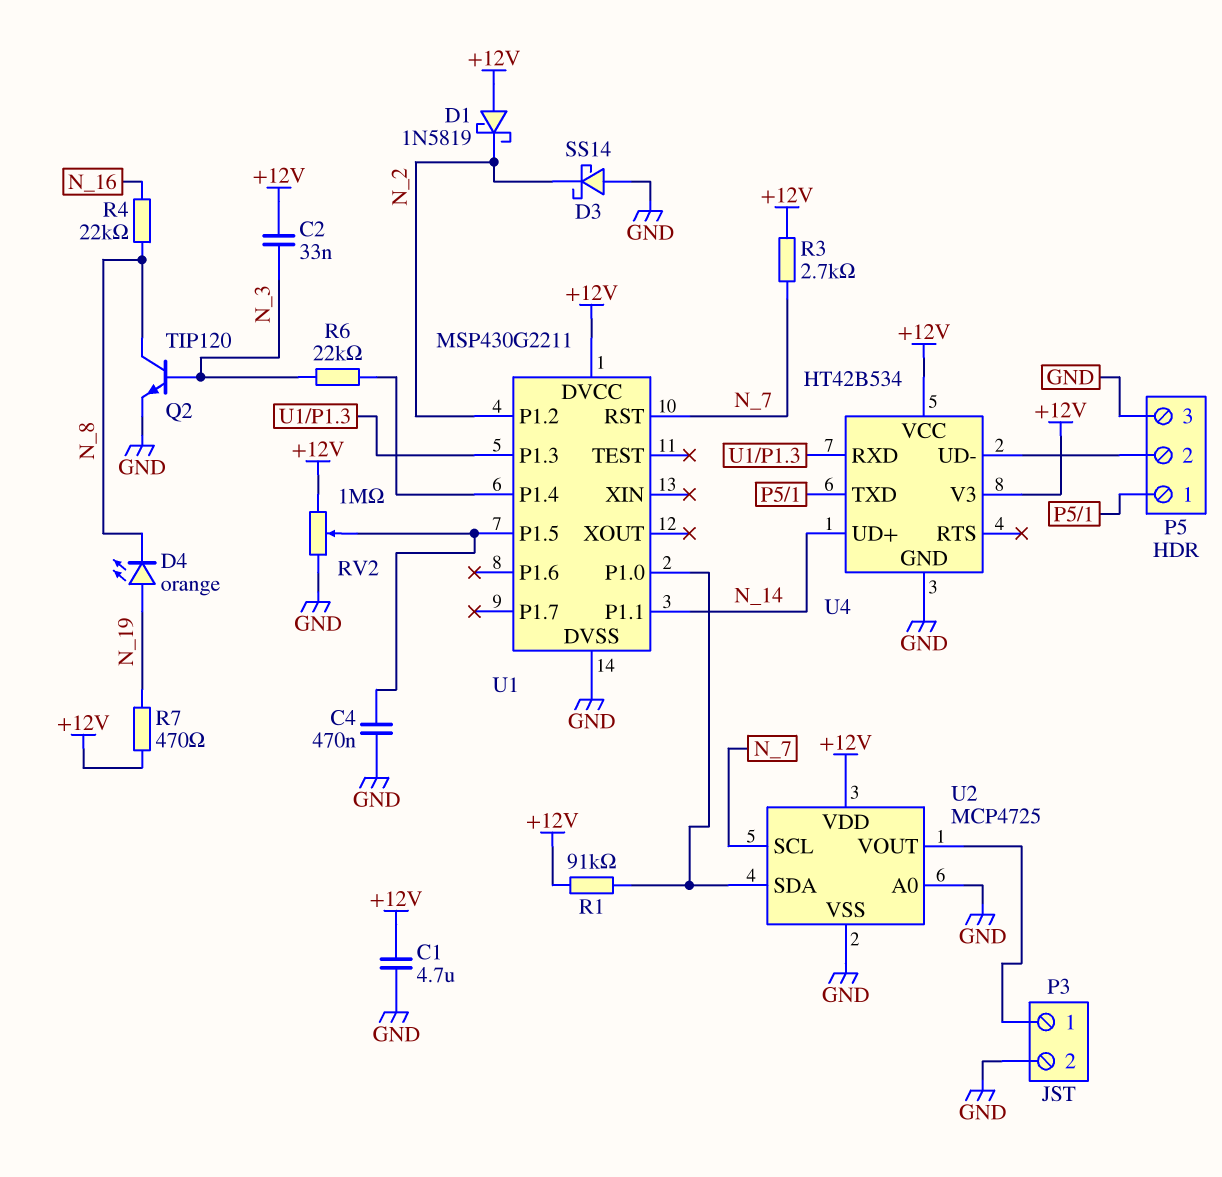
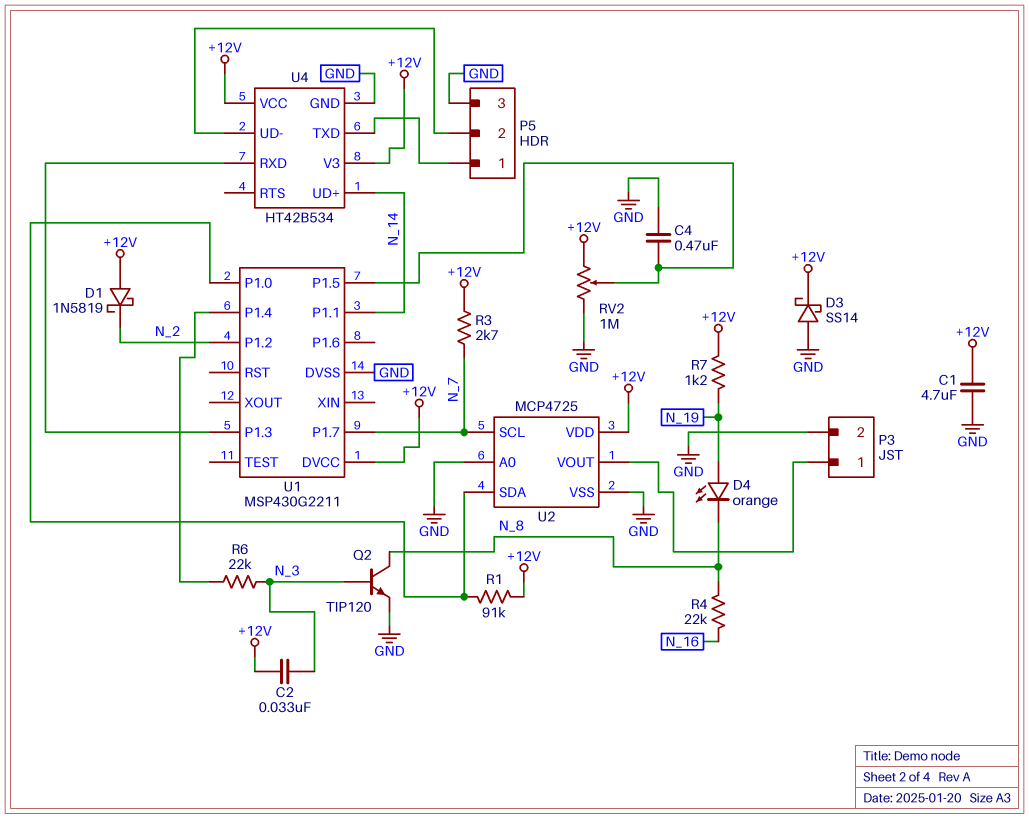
D3: schottky SS14 (A GND, K N_2) -> schottky SS14 (A GND, K +12V)
R7: 470 (+12V, N_19) -> 1.2k (+12V, N_19)
U1 pin P1.7: none -> N_7
U1 pin RST: N_7 -> none

